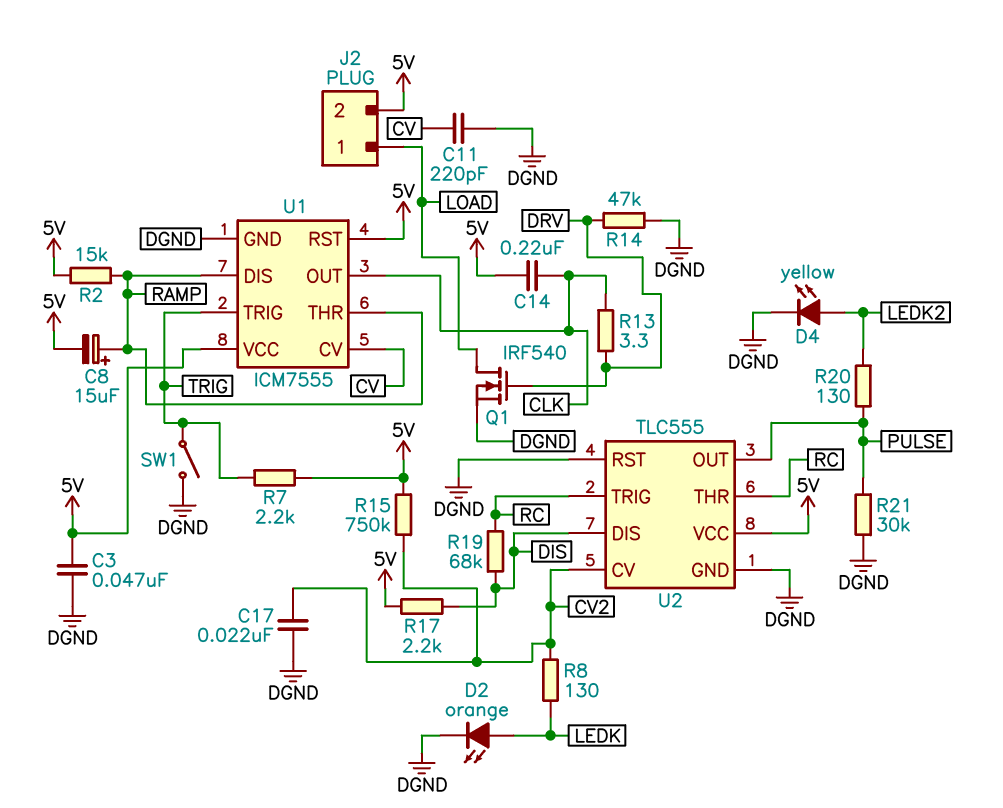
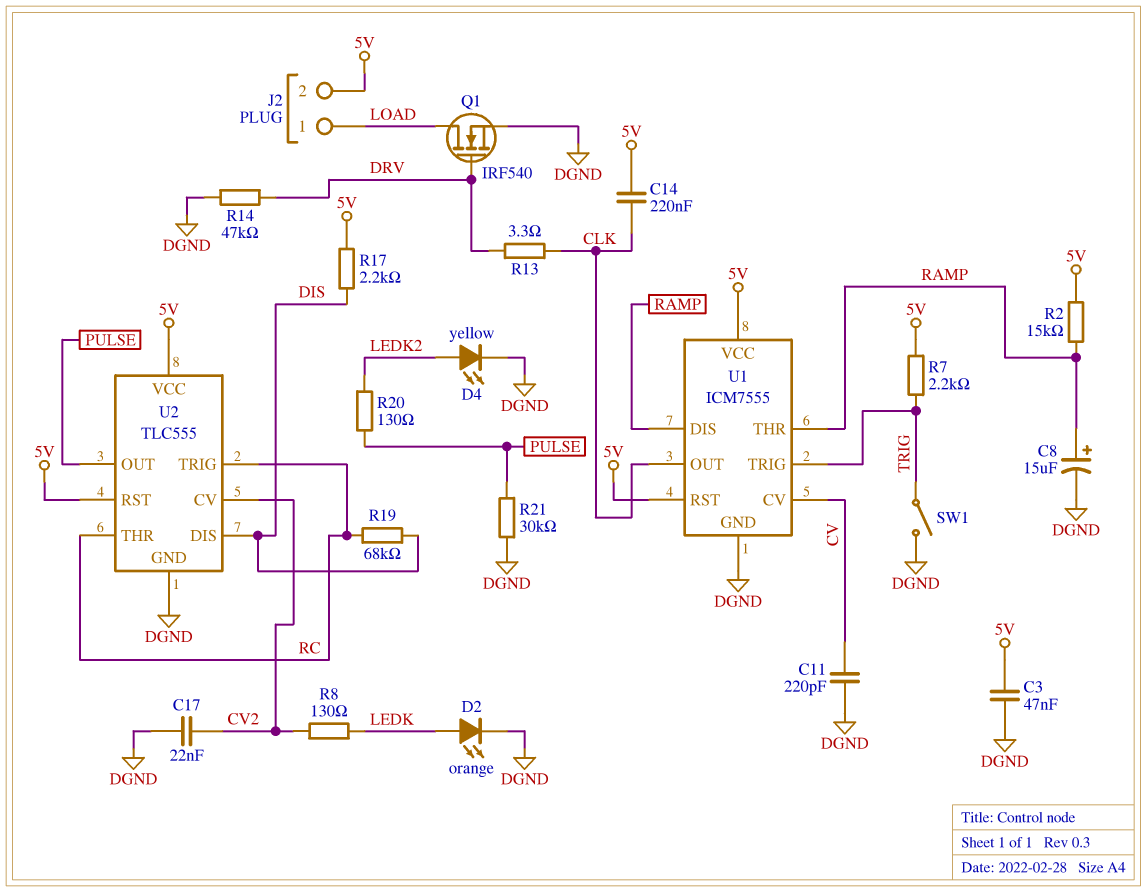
C8: 15uF (plus RAMP, minus 5V) -> 15uF (plus RAMP, minus DGND)
R15: 750k (5V, CV2) -> none
U2 pin RST: DGND -> 5V

